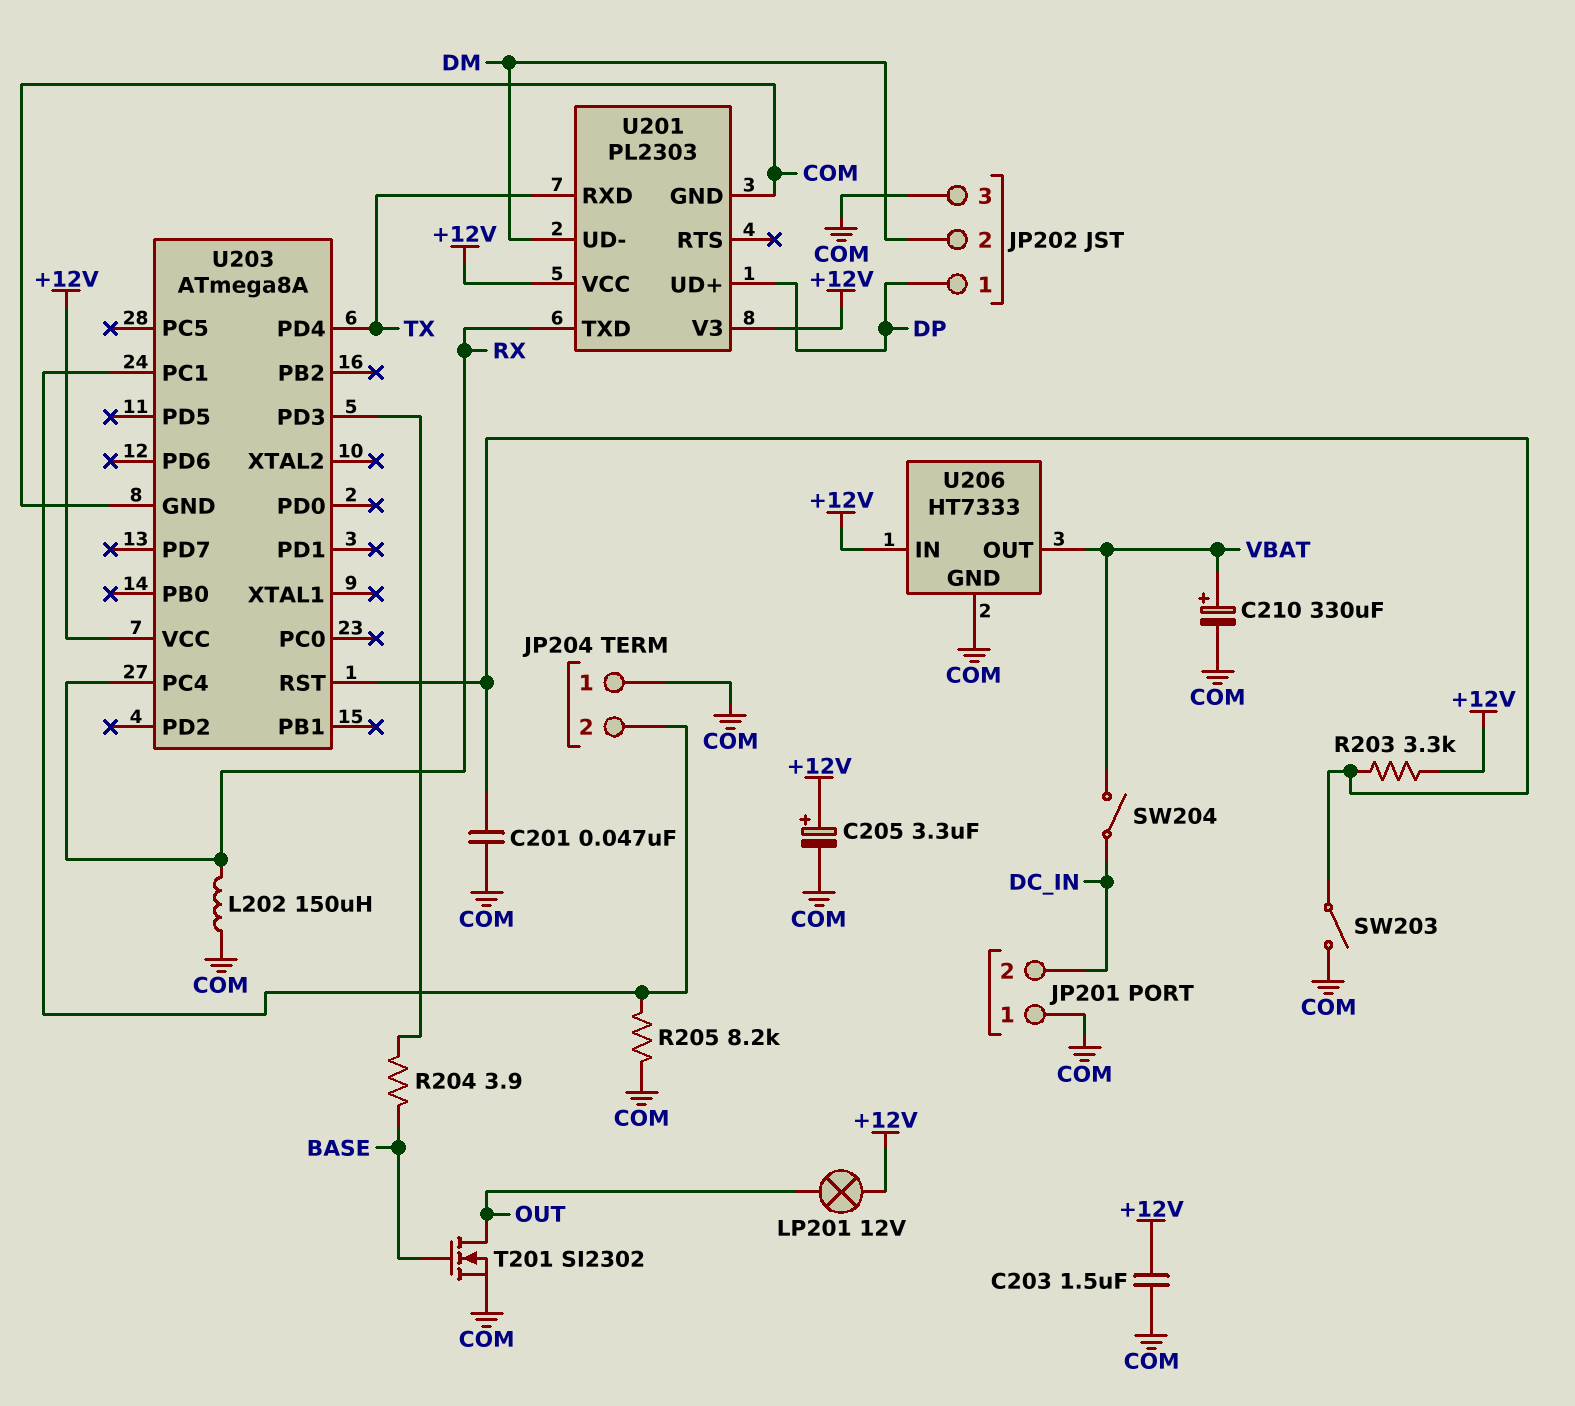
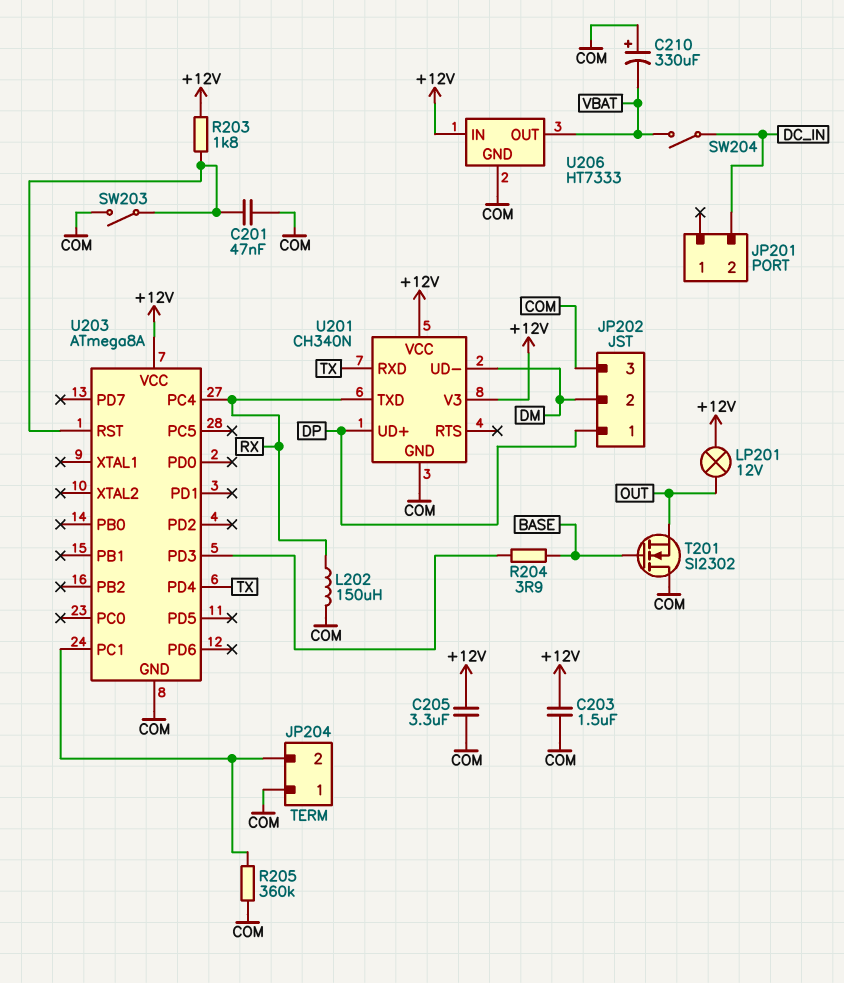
C205: 3.3uF (plus +12V, minus COM) -> 3.3uF (+12V, COM)
C210: 330uF (plus VBAT, minus COM) -> 330uF (plus COM, minus VBAT)
JP201 pin 1: COM -> none
R203: 3.3k (+12V, U203/RST) -> 1.8k (+12V, U203/RST)
R205: 8.2k (COM, JP204/2) -> 360k (COM, JP204/2)
T201: NMOS SI2302 (G BASE, D OUT, S COM) -> NMOS SI2302 (G BASE, D COM, S OUT)
U201: PL2303 -> CH340N

